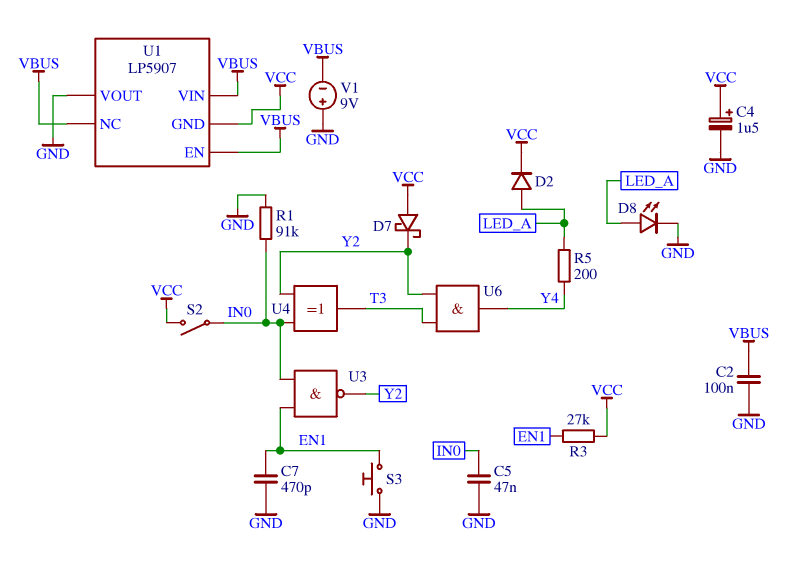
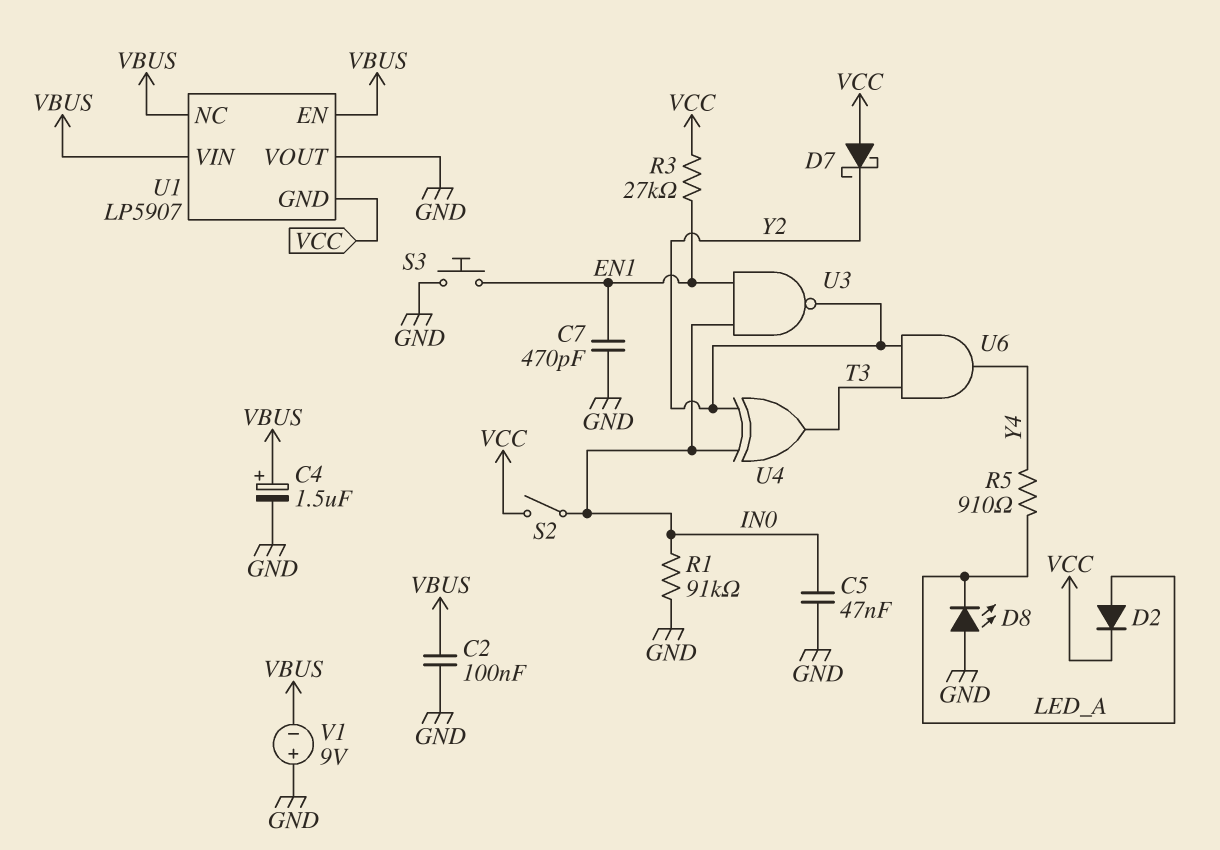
C4: 1.5uF (plus VCC, minus GND) -> 1.5uF (plus VBUS, minus GND)
D8: LED (A LED_A, K GND) -> LED (A GND, K LED_A)
R5: 200 (LED_A, Y4) -> 910 (LED_A, Y4)

